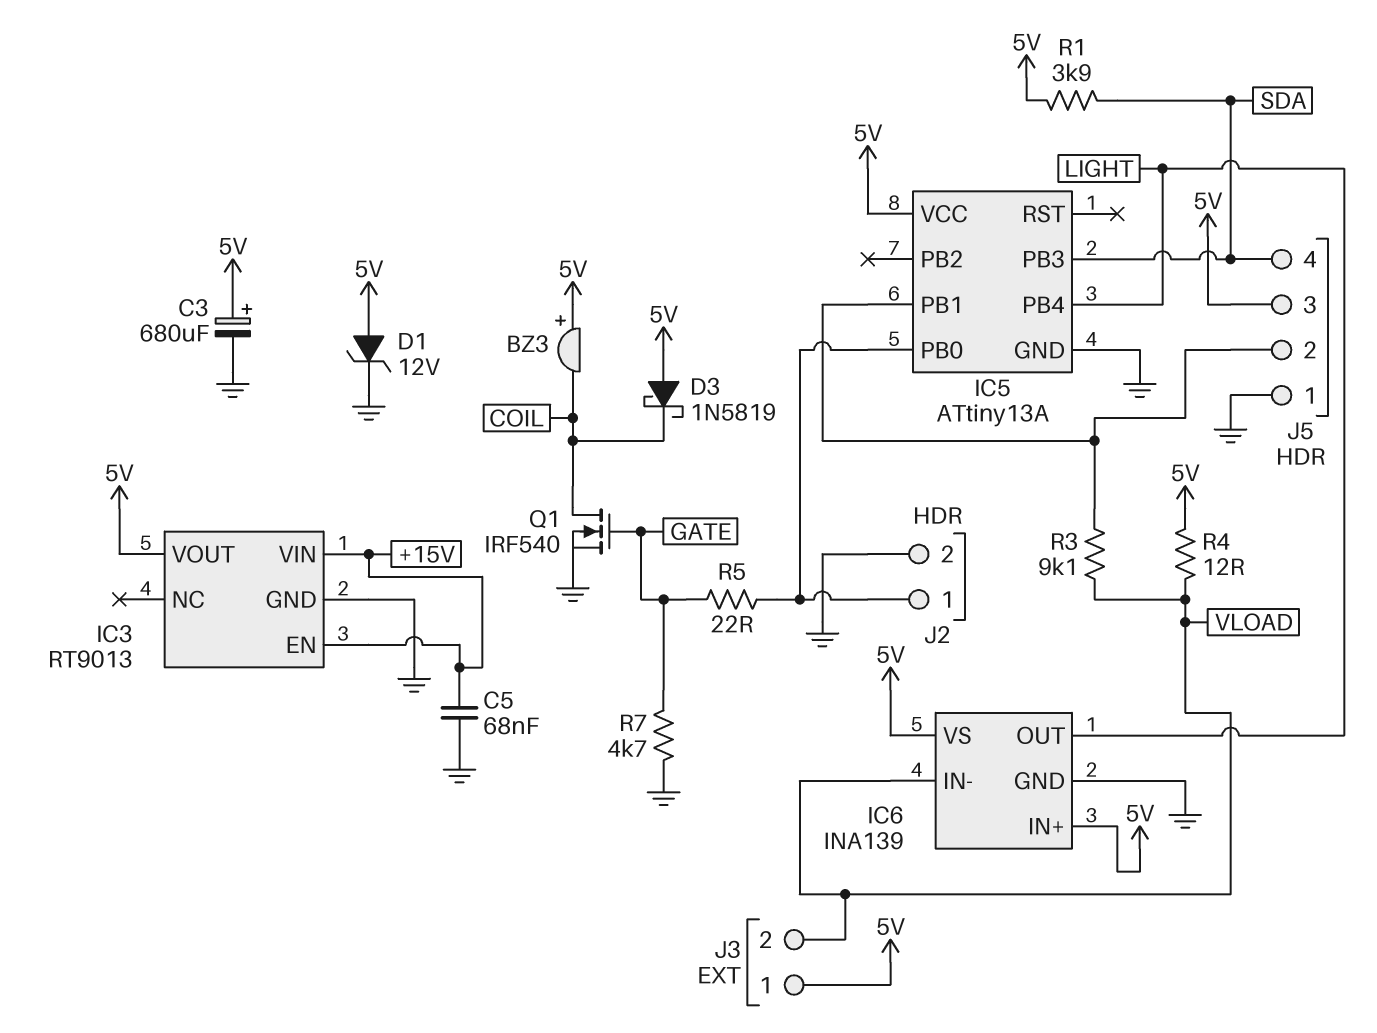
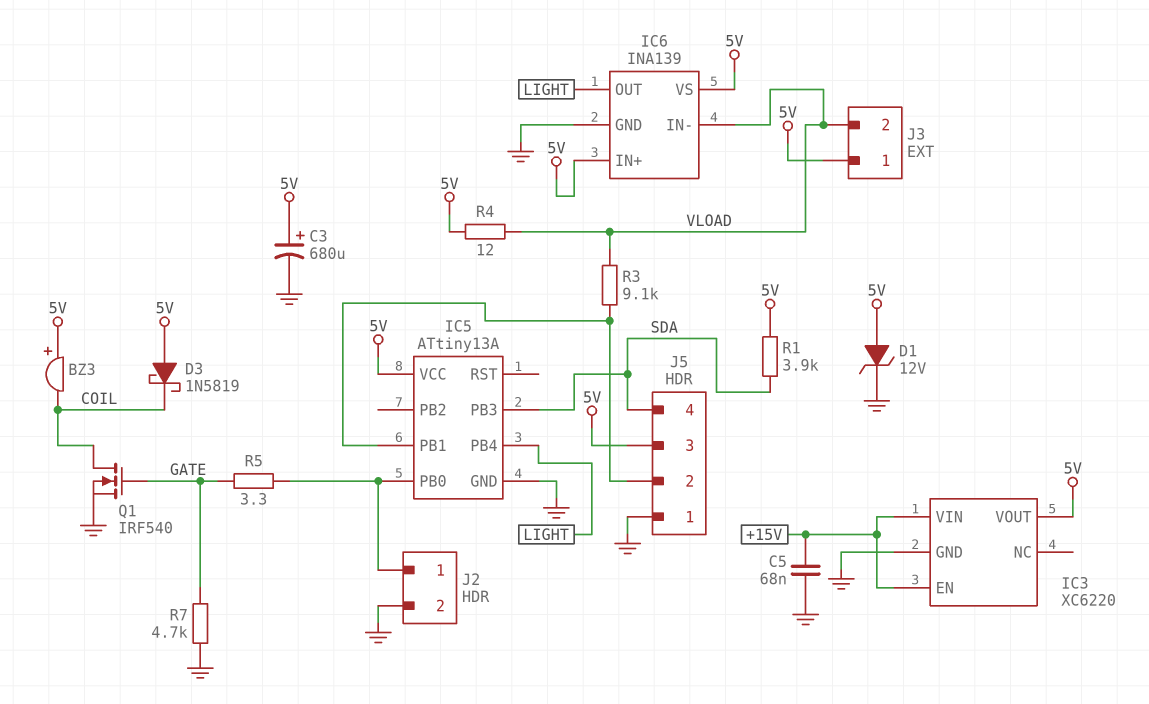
IC3: RT9013 -> XC6220
R5: 22 (GATE, IC5/PB0) -> 3.3 (GATE, IC5/PB0)

